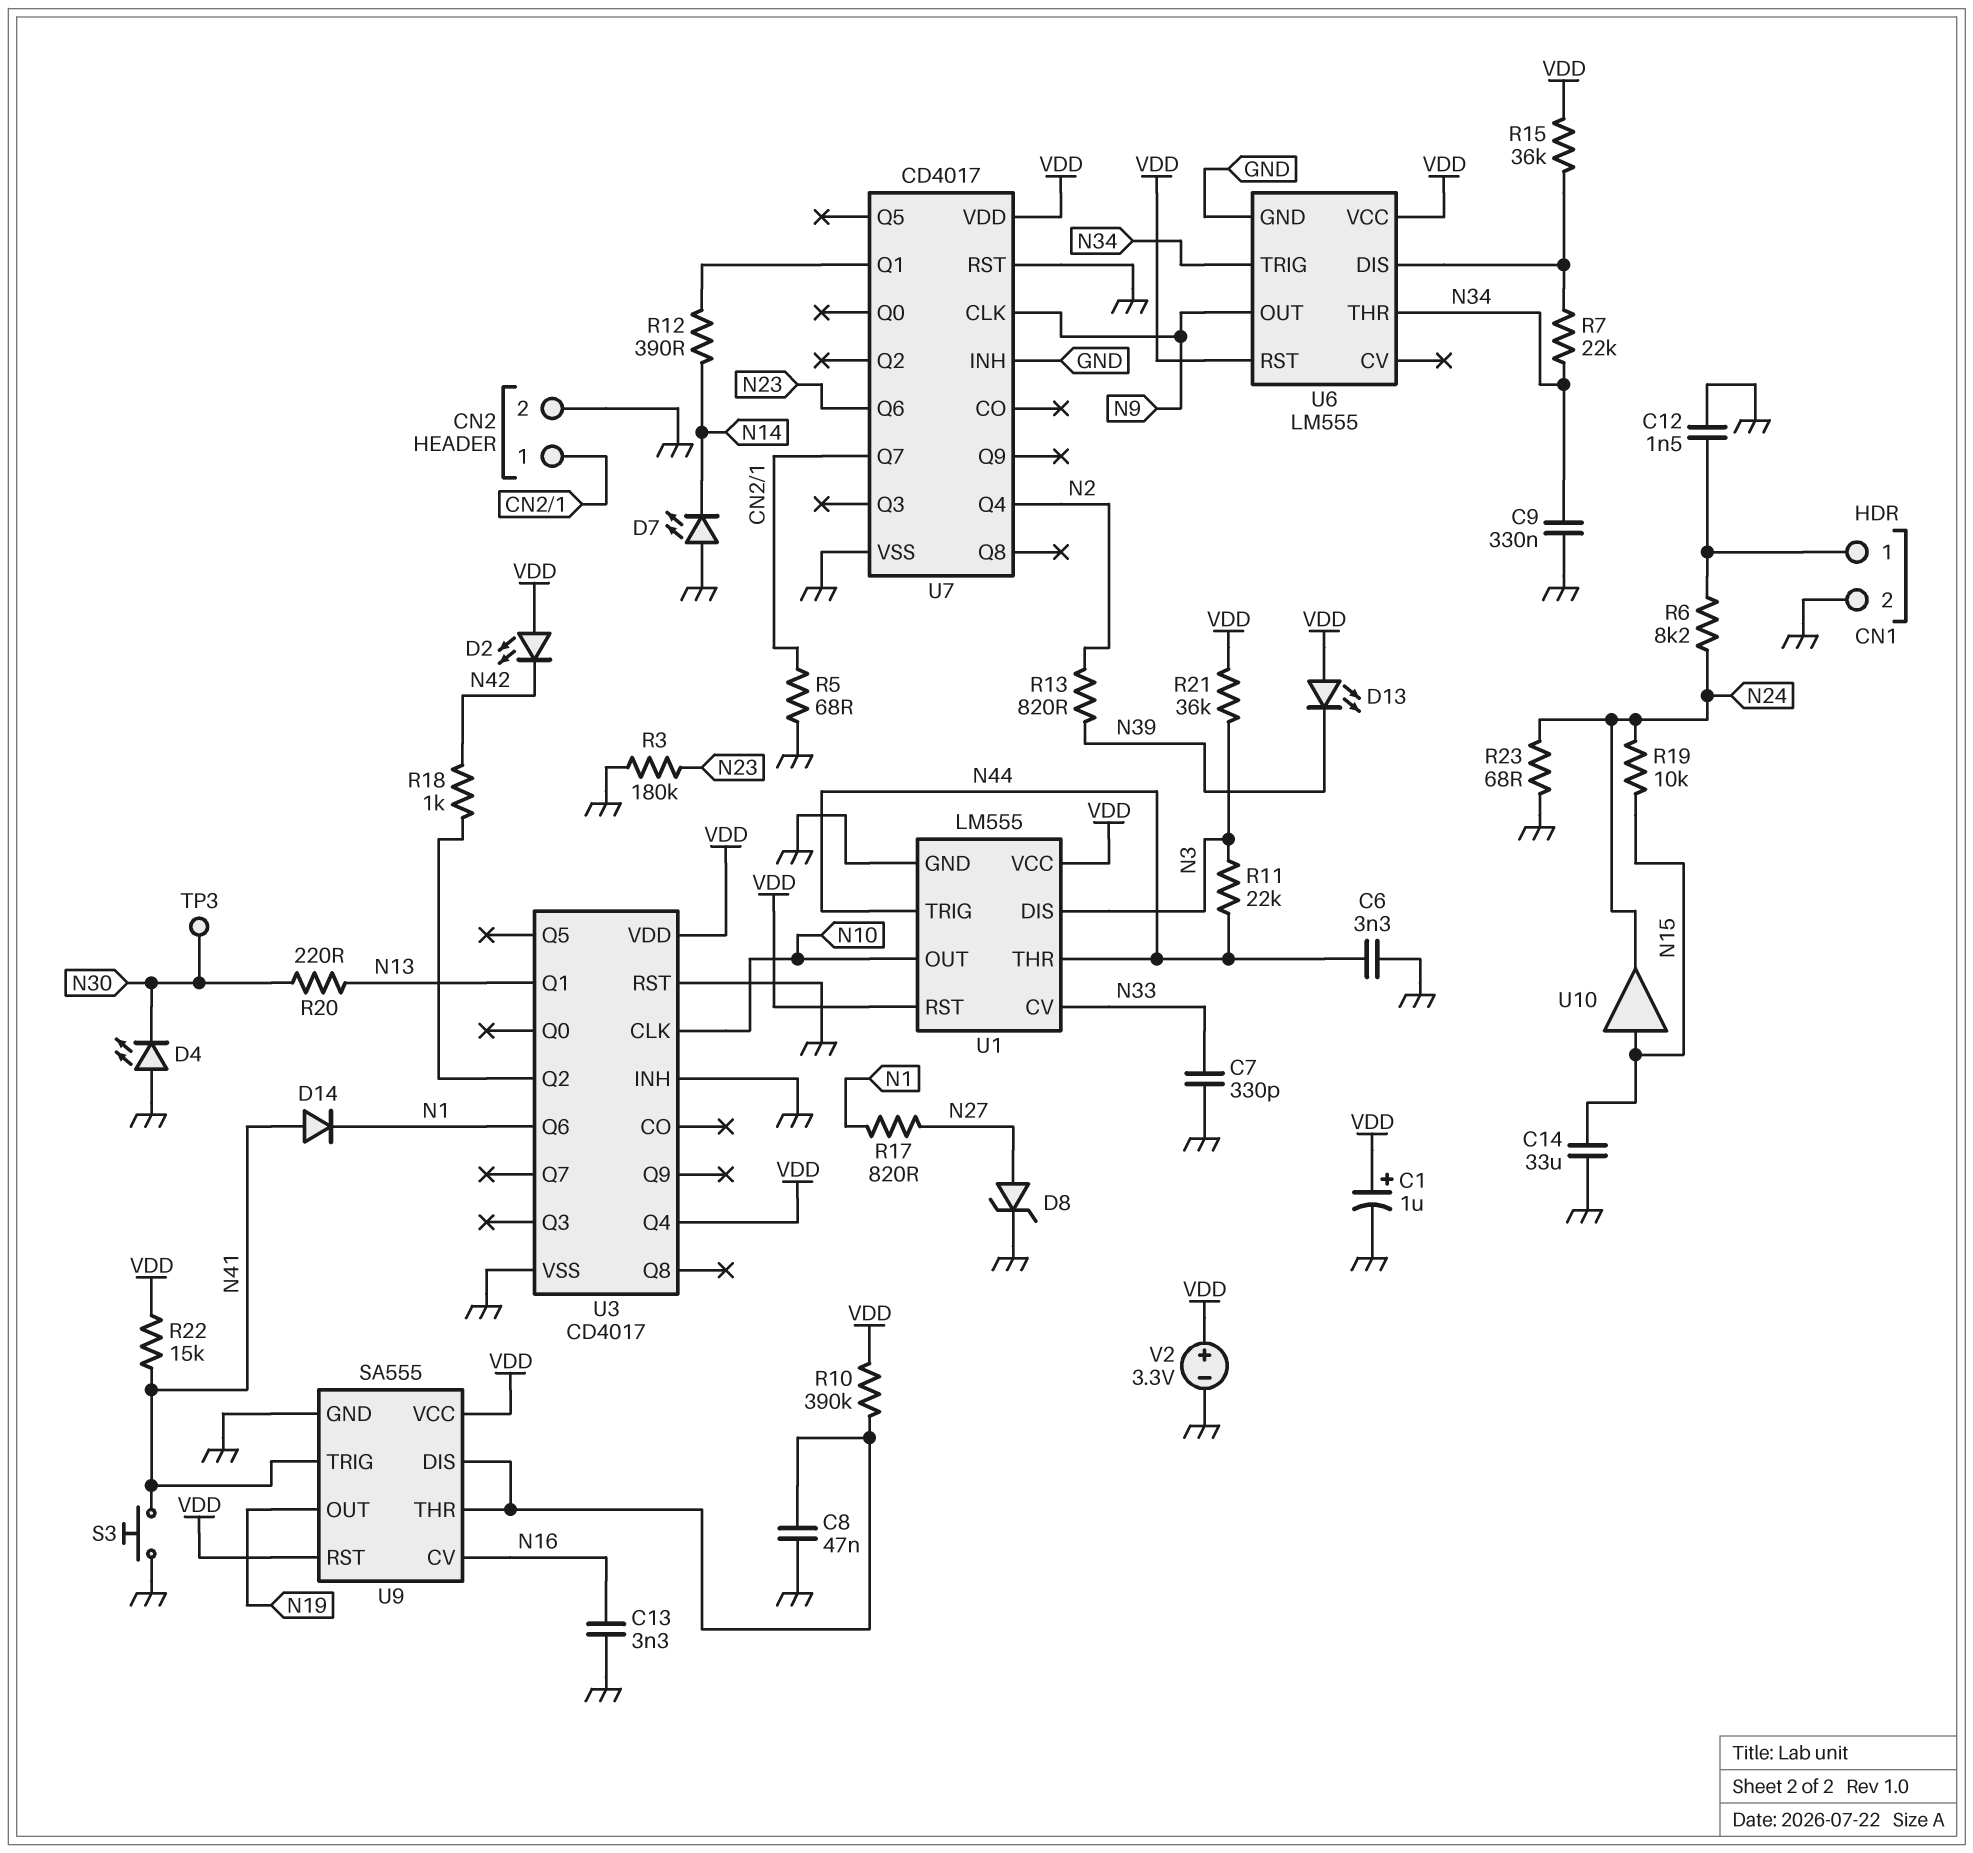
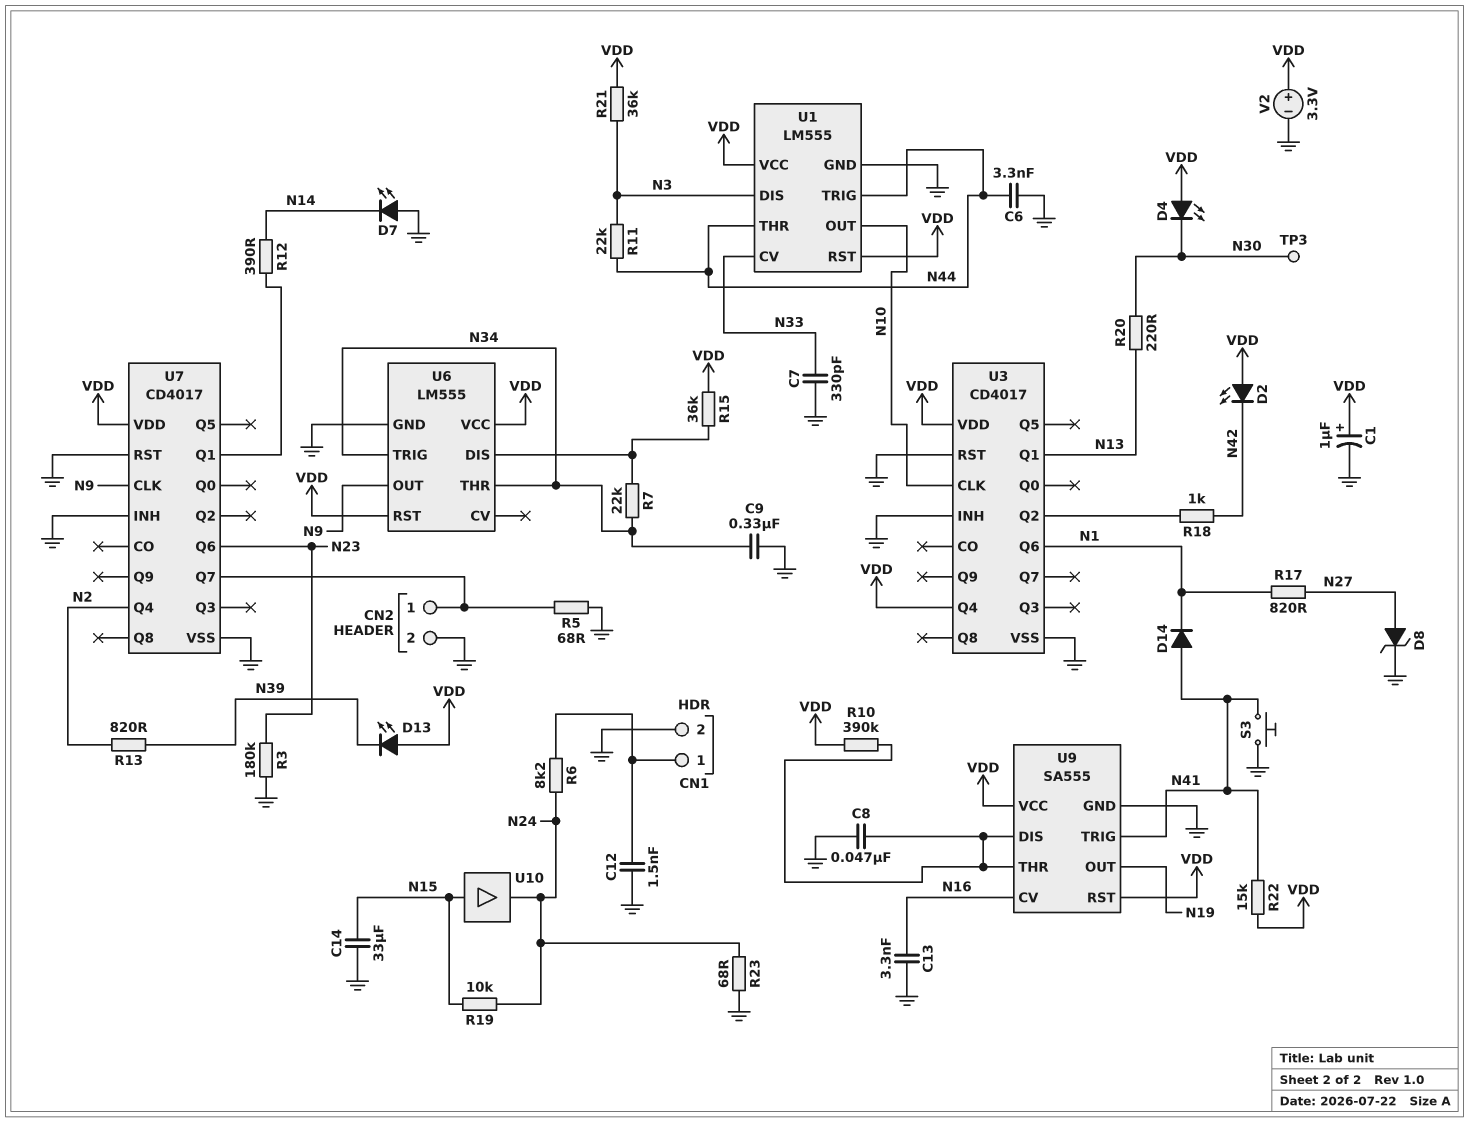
D4: LED (A GND, K N30) -> LED (A VDD, K N30)

